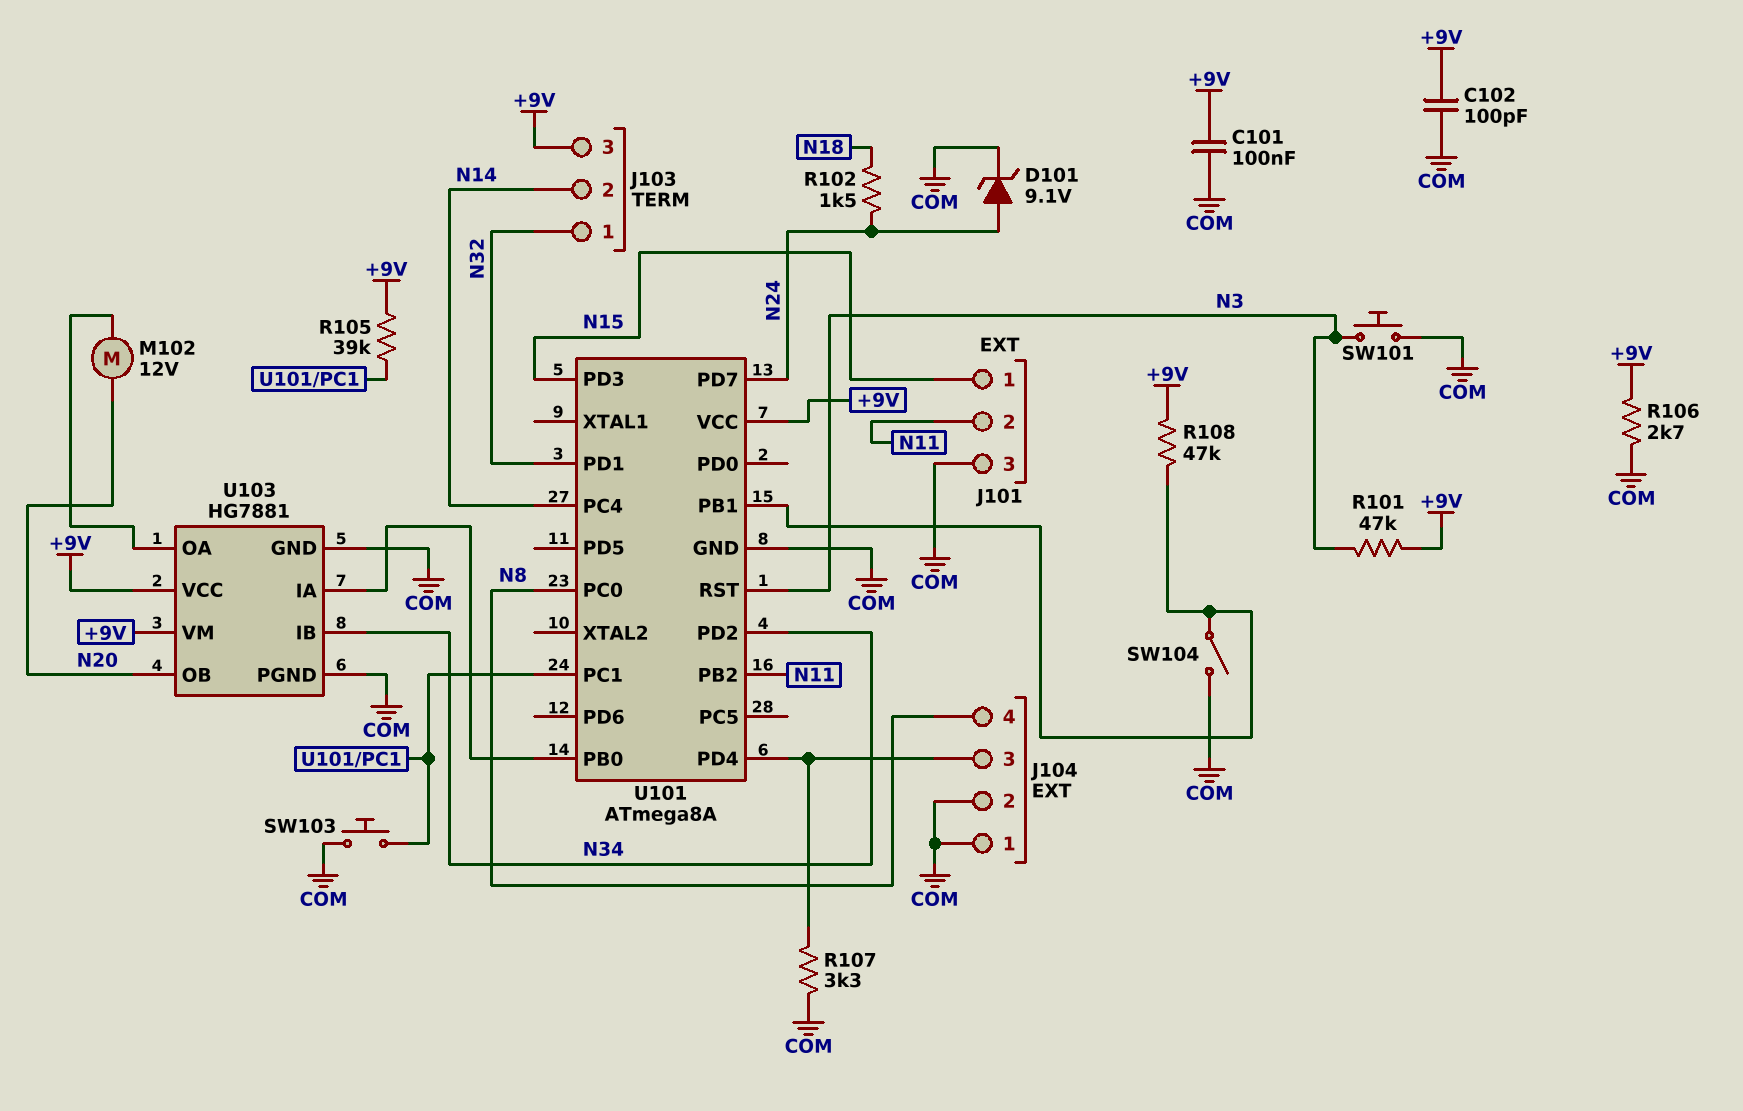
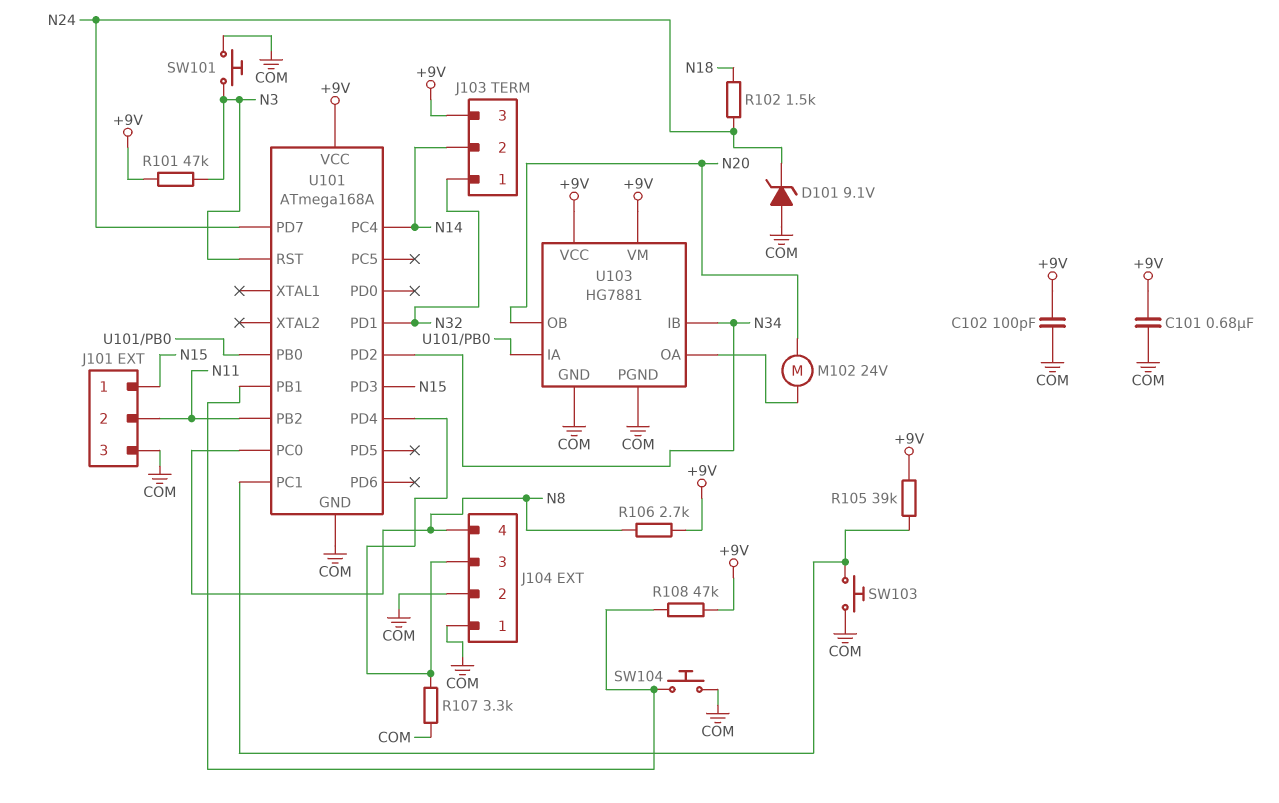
C101: 100nF (+9V, COM) -> 680nF (+9V, COM)
D101: zener 9.1V (A N24, K COM) -> zener 9.1V (A COM, K N24)
M102: motor 12V (N20, U103/OA) -> motor 24V (N20, U103/OA)
R106: 2.7k (+9V, COM) -> 2.7k (+9V, N8)
SW104: switch (COM, U101/PB1) -> button (COM, U101/PB1)
U101: ATmega8A -> ATmega168A

